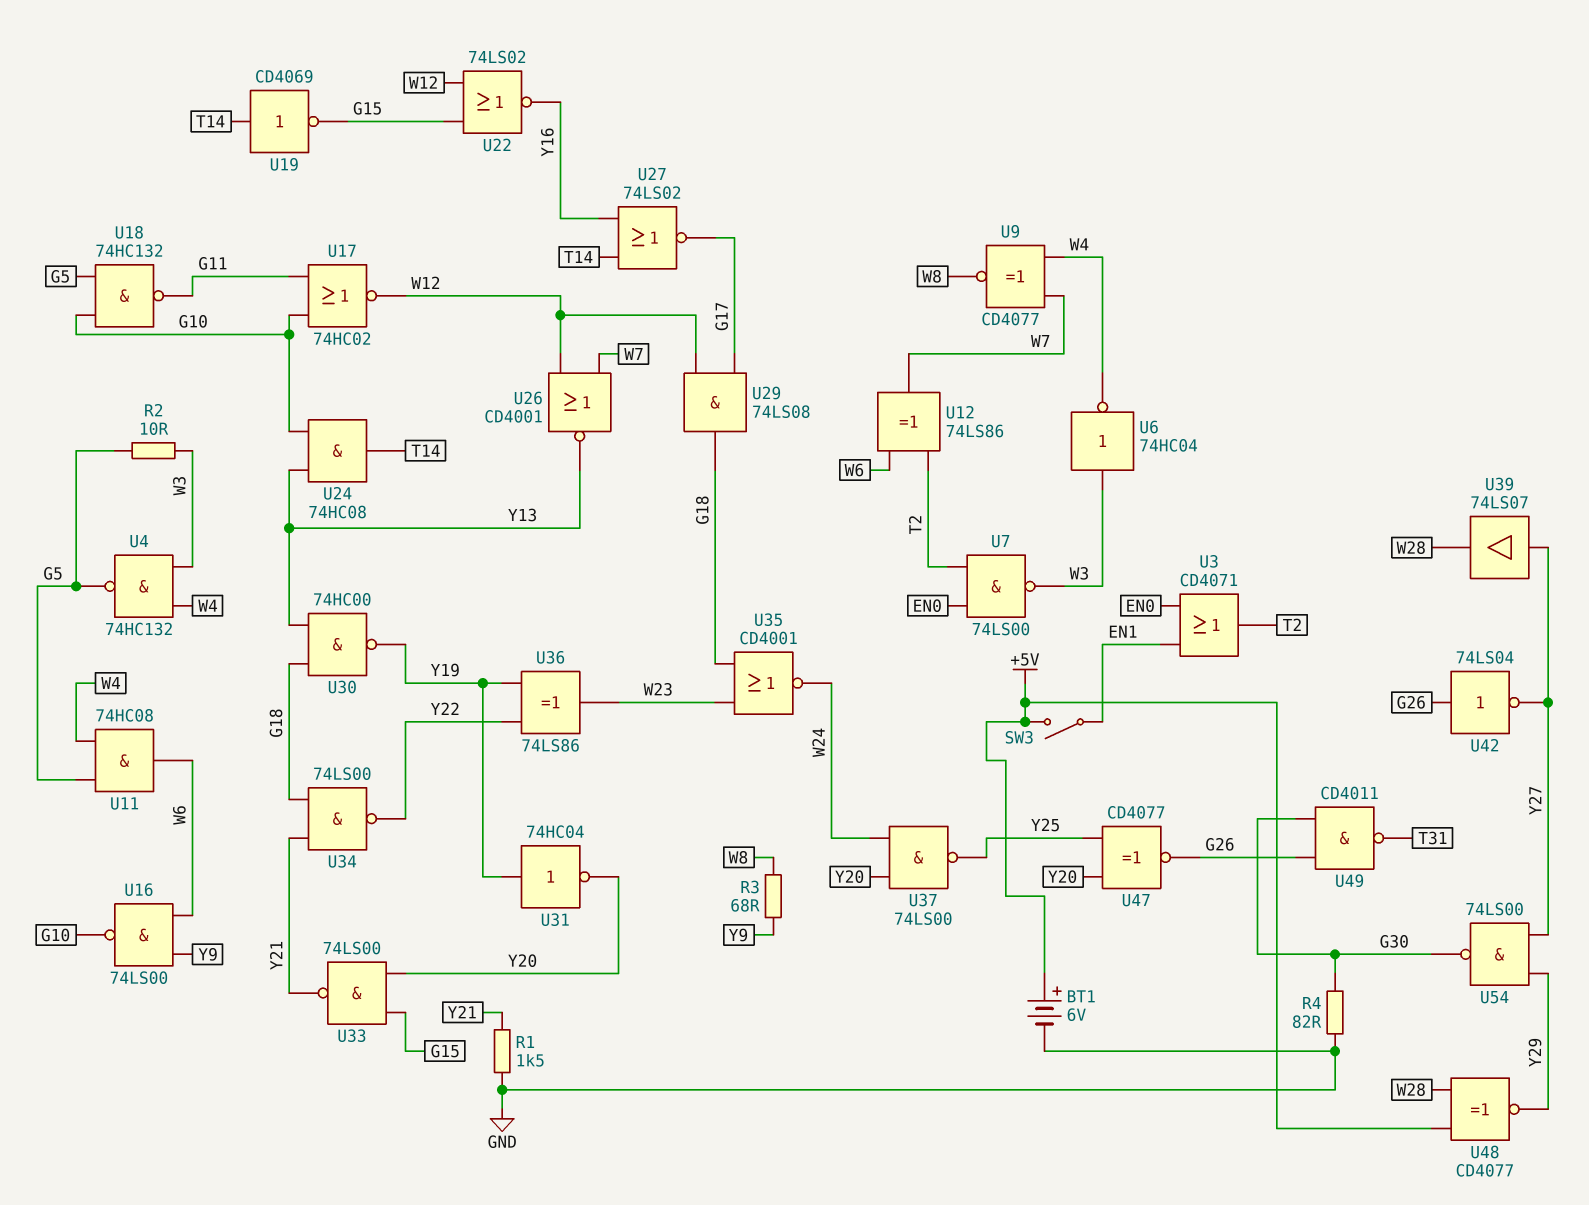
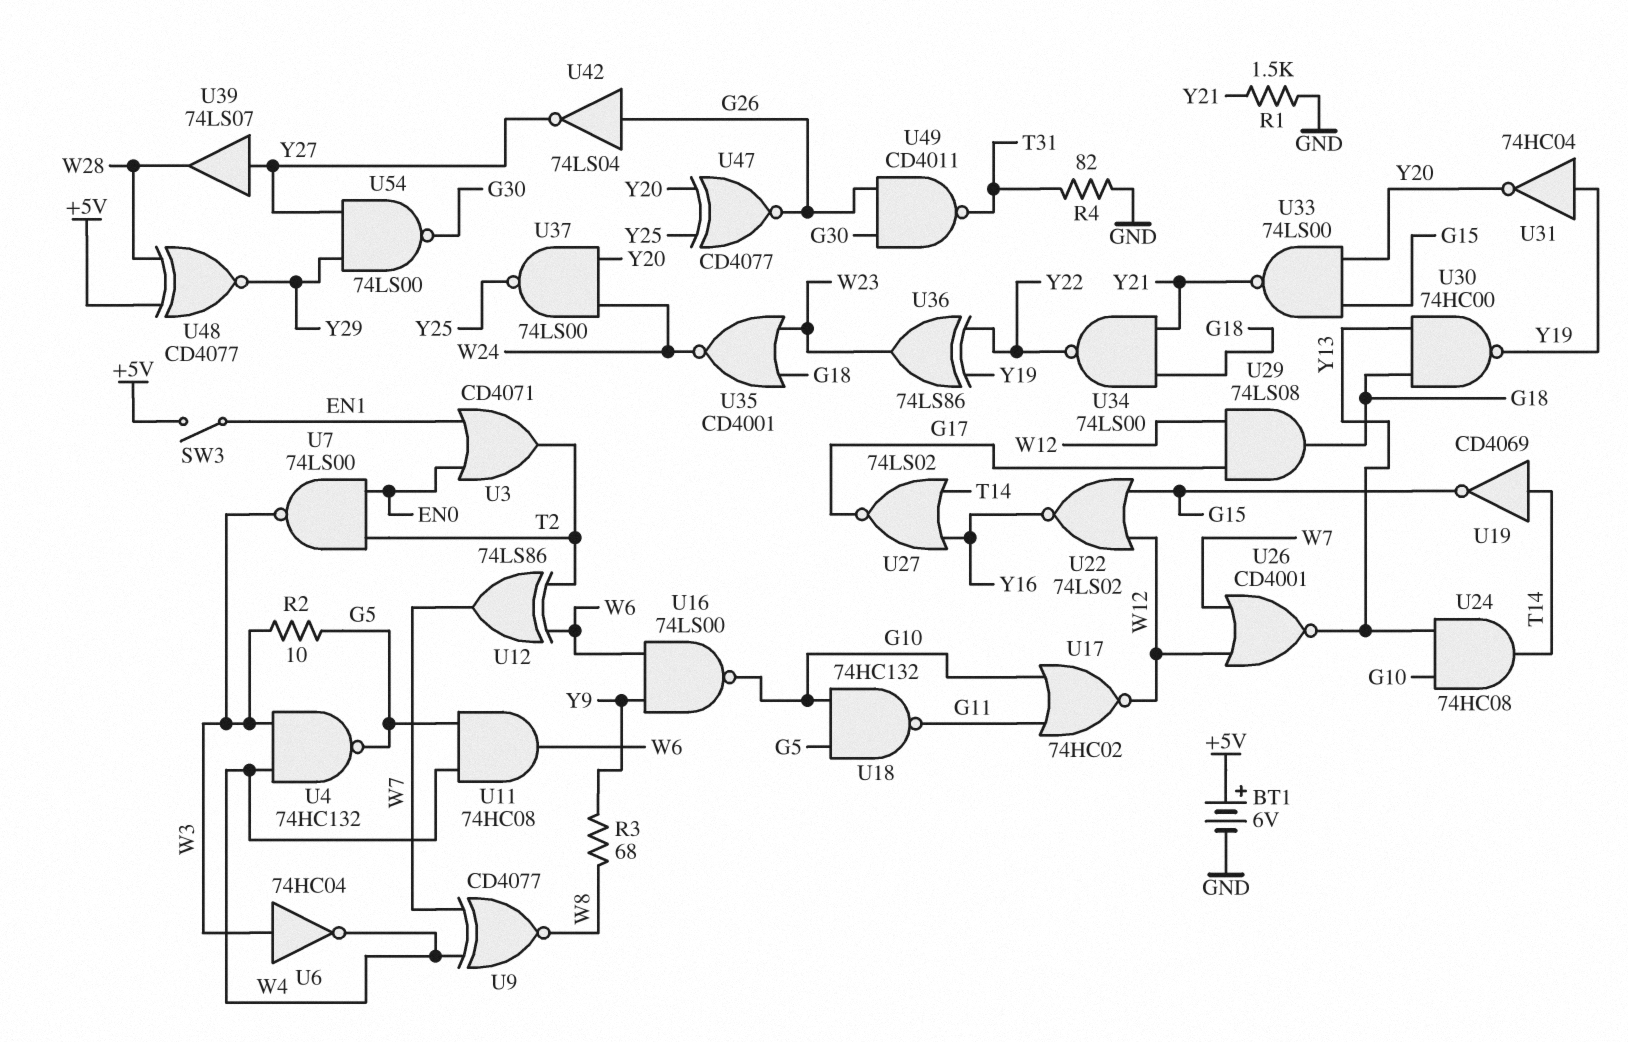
R4: 82 (G30, GND) -> 82 (GND, T31)

